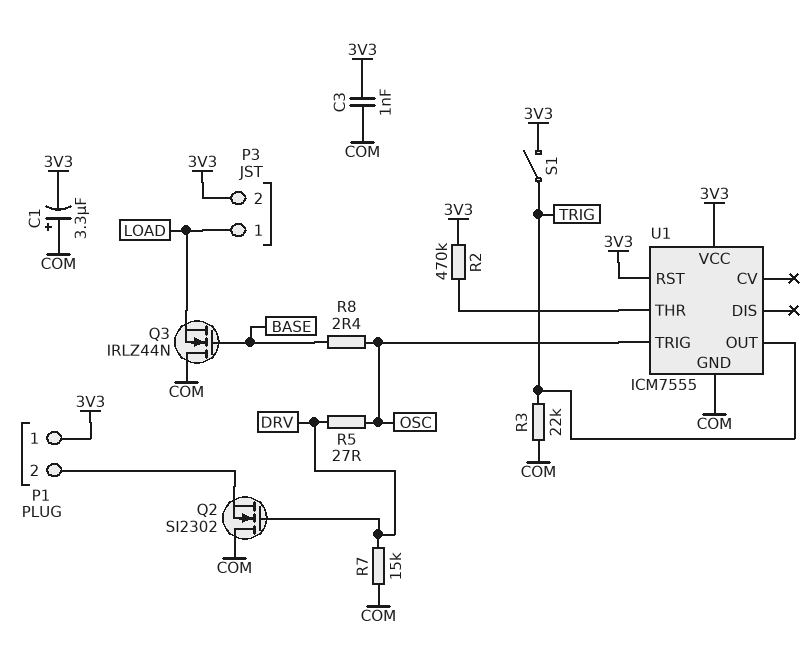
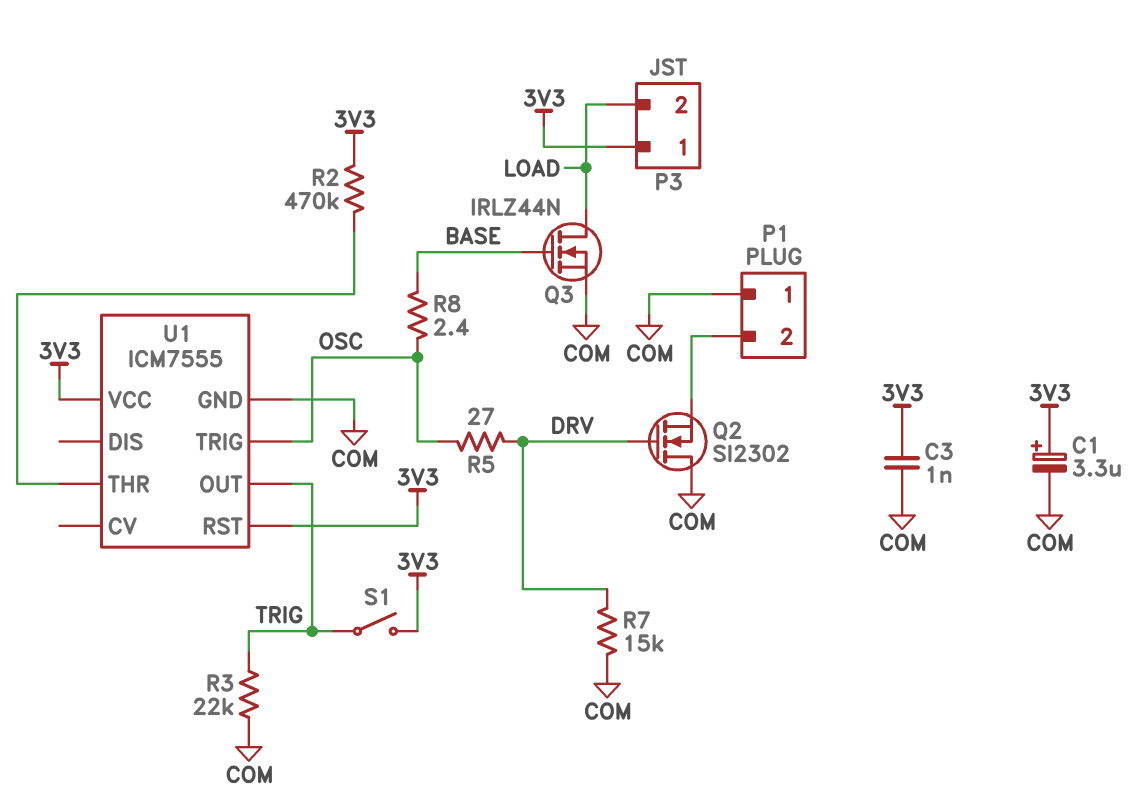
C1: 3.3uF (plus COM, minus 3V3) -> 3.3uF (plus 3V3, minus COM)
P1 pin 1: 3V3 -> COM
P3 pin 1: LOAD -> 3V3
P3 pin 2: 3V3 -> LOAD
Q3: NMOS IRLZ44N (G BASE, D COM, S LOAD) -> NMOS IRLZ44N (G BASE, D LOAD, S COM)

